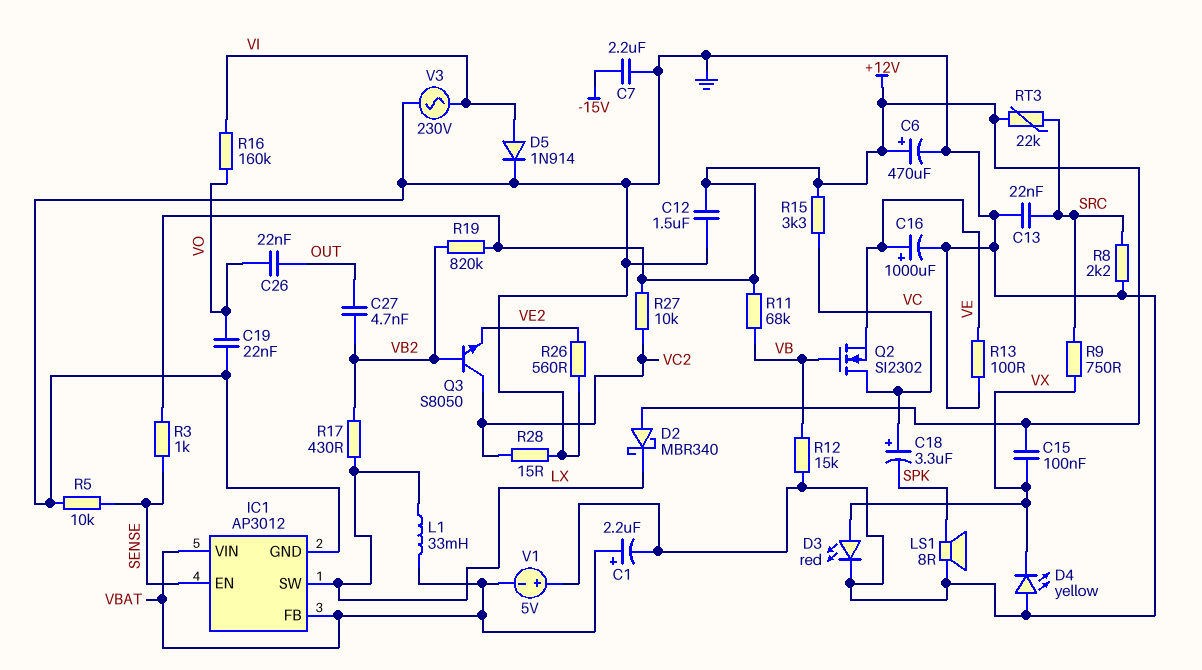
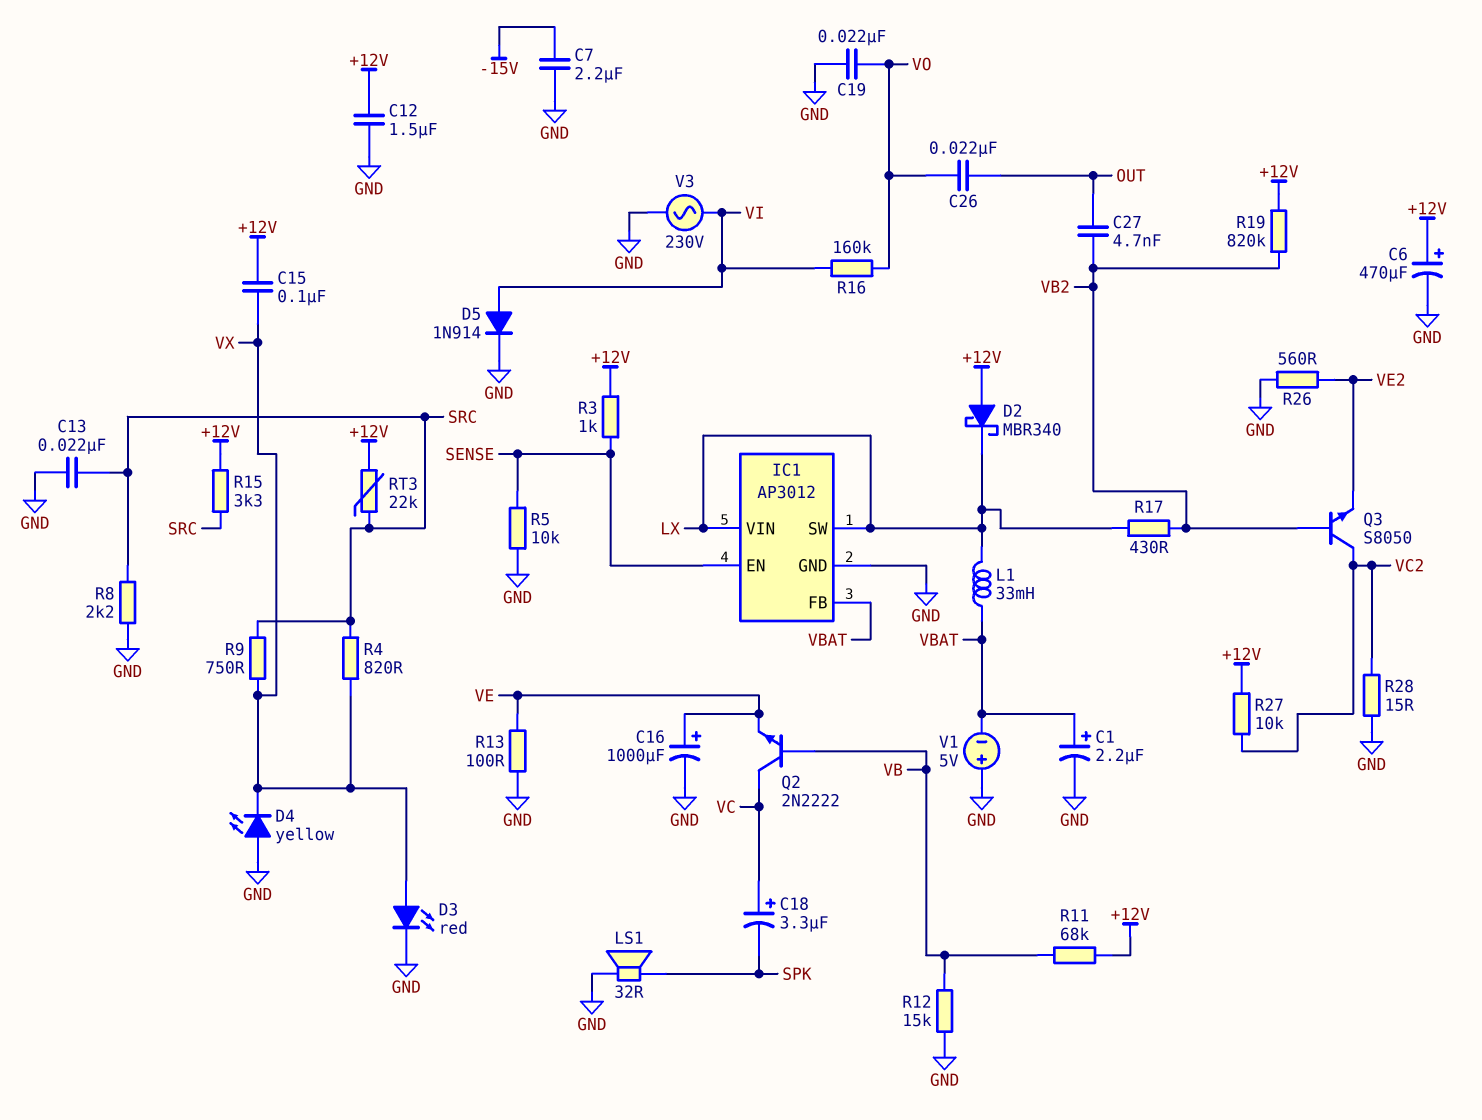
IC1 pin VIN: VBAT -> LX
LS1: speaker 8R (GND, SPK) -> speaker 32R (GND, SPK)
Q2: NMOS SI2302 (G VB, D VC, S VE) -> NPN 2N2222 (B VB, C VC, E VE)
R4: none -> 820 (SRC, VX)
R15: 3.3k (+12V, VC) -> 3.3k (+12V, SRC)

